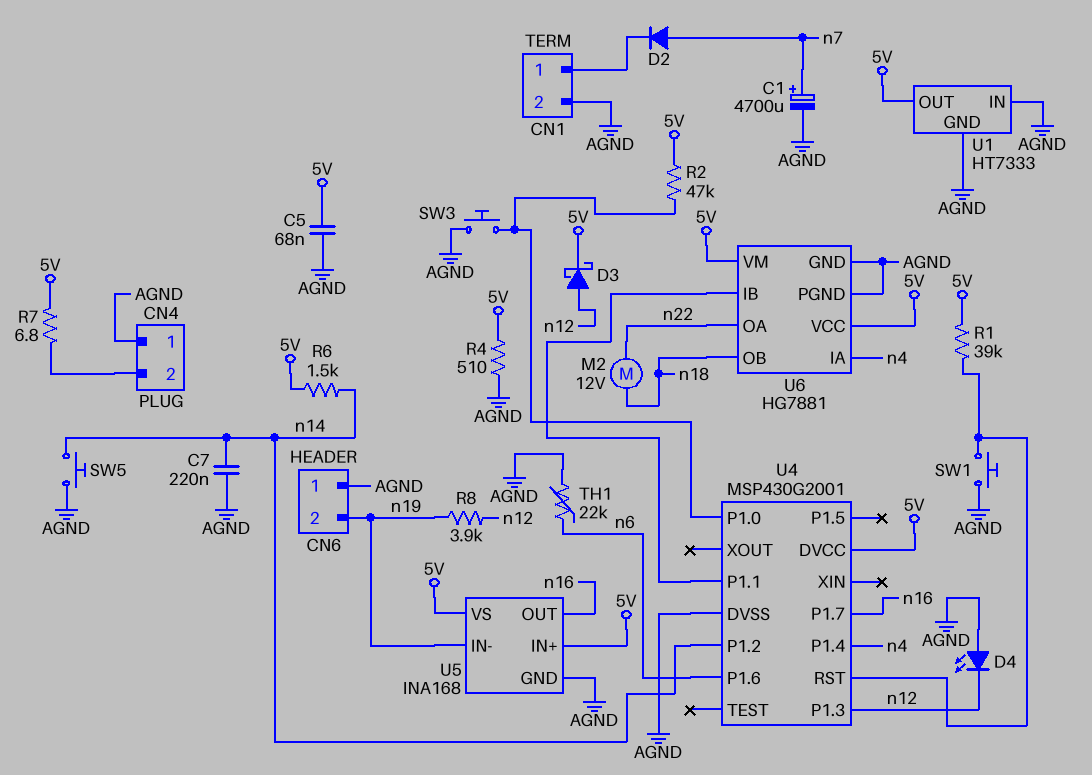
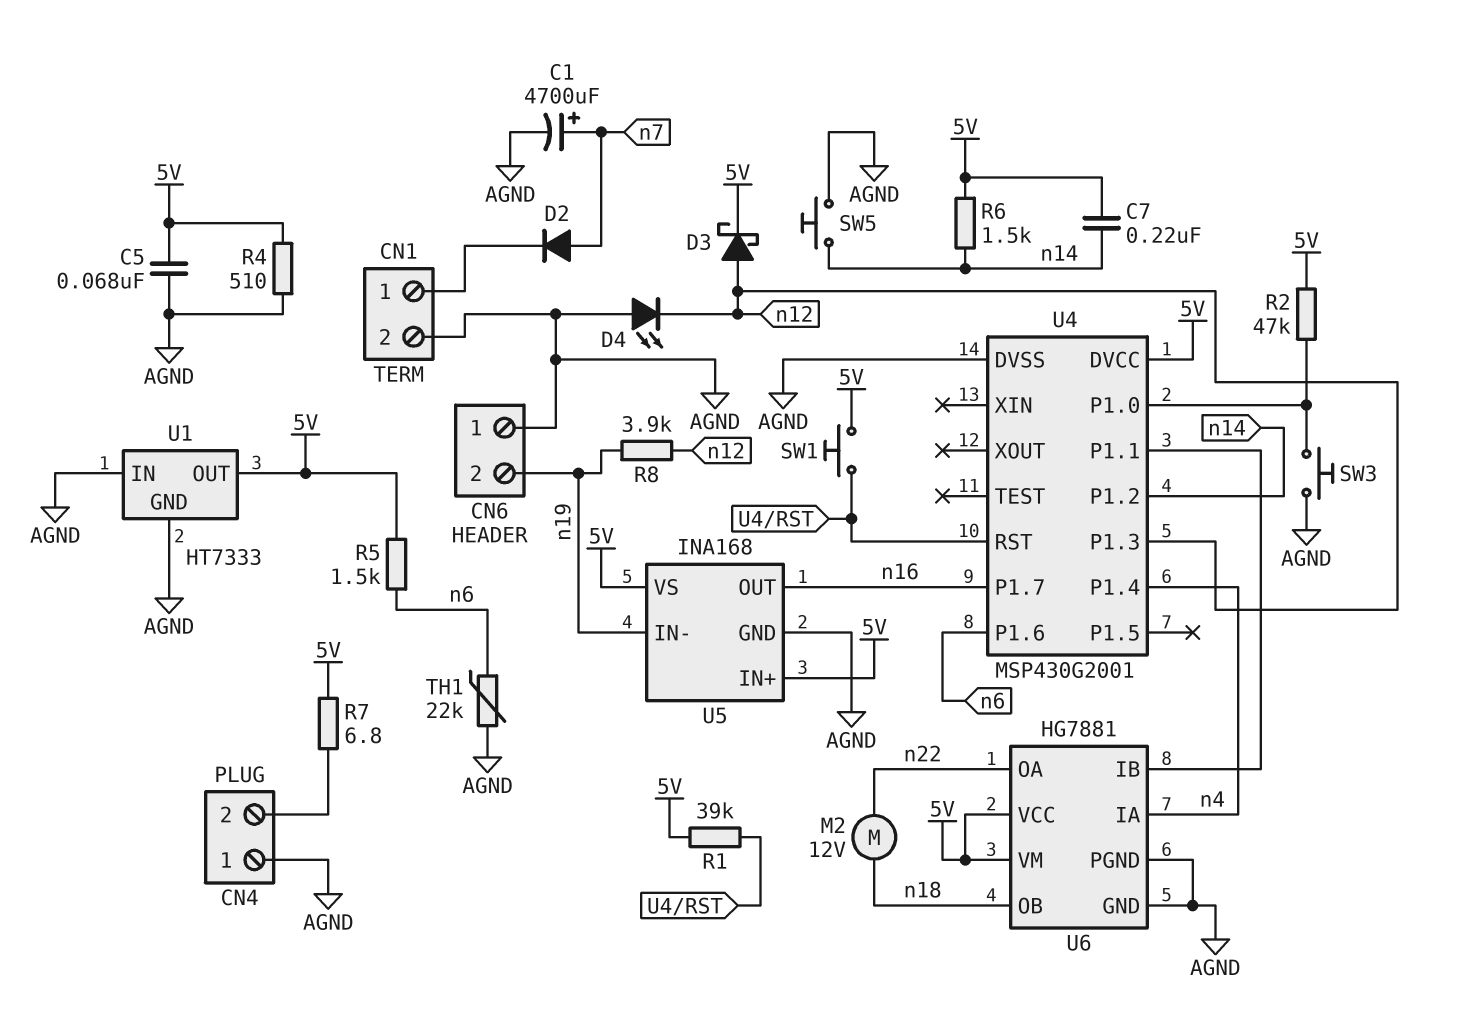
C7: 220nF (AGND, n14) -> 220nF (5V, n14)
R5: none -> 1.5k (5V, n6)
SW1: button (AGND, U4/RST) -> button (5V, U4/RST)

